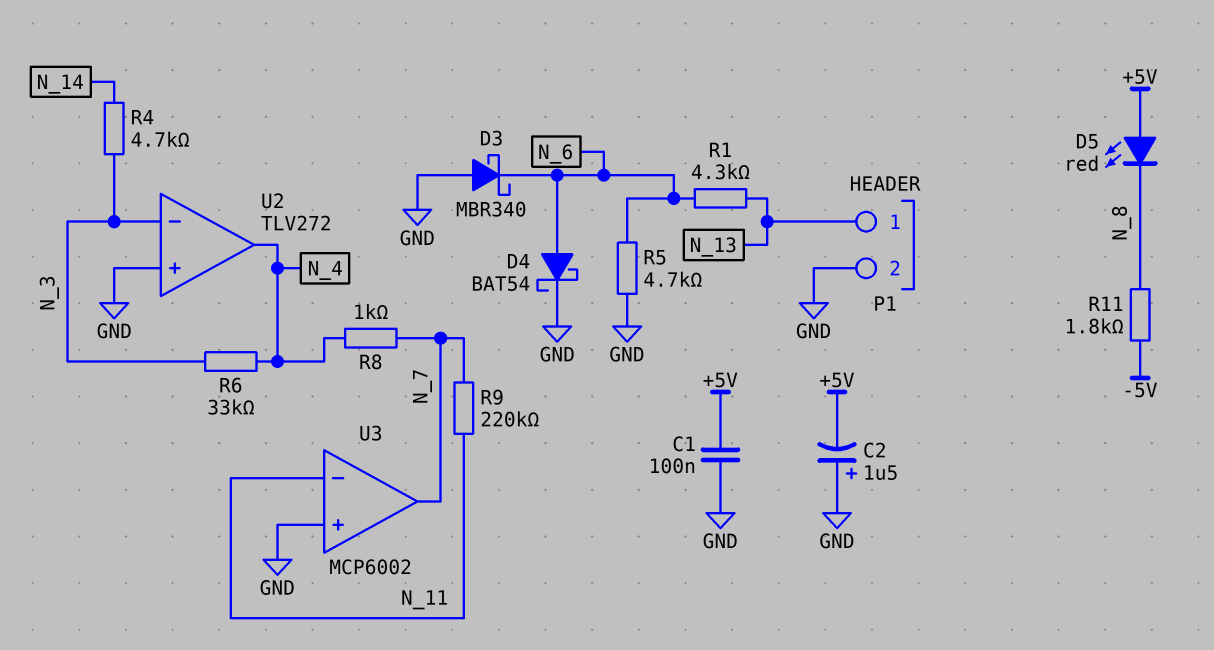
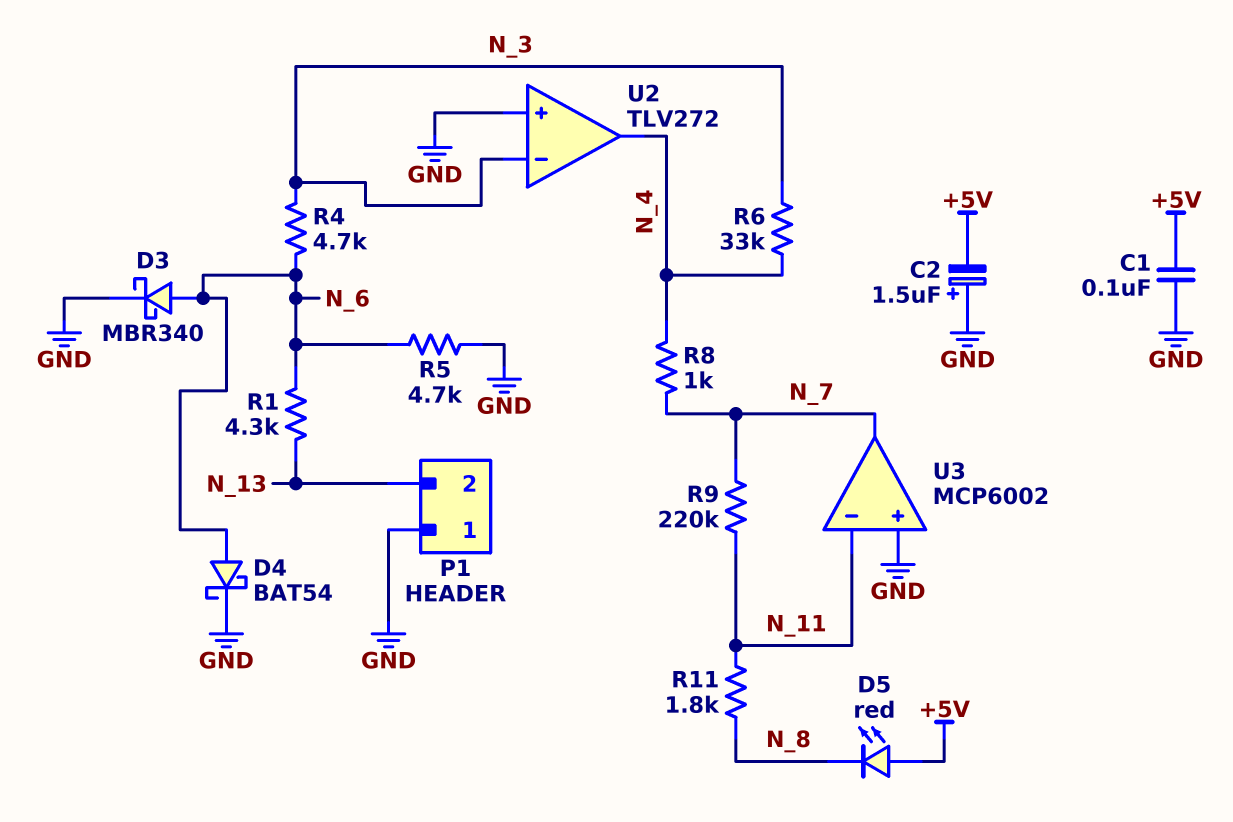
D3: schottky MBR340 (A GND, K N_6) -> schottky MBR340 (A N_6, K GND)
P1 pin 1: N_13 -> GND
P1 pin 2: GND -> N_13
R4: 4.7k (N_3, N_14) -> 4.7k (N_3, N_6)
R11: 1.8k (-5V, N_8) -> 1.8k (N_8, N_11)

